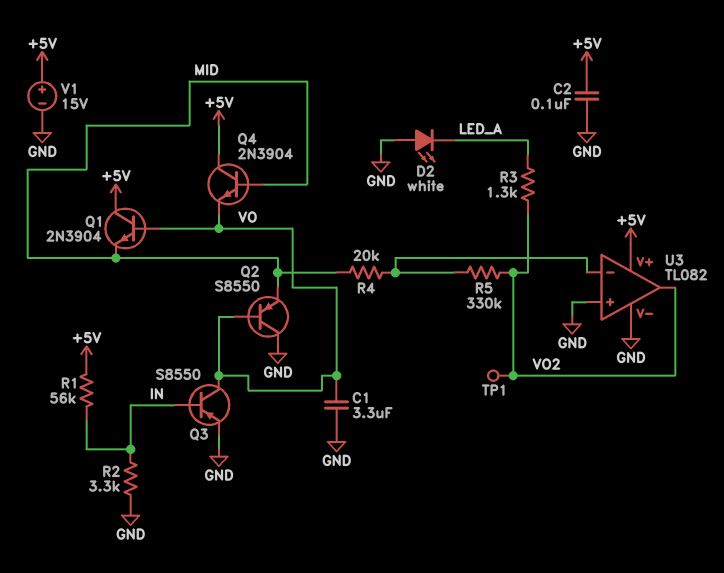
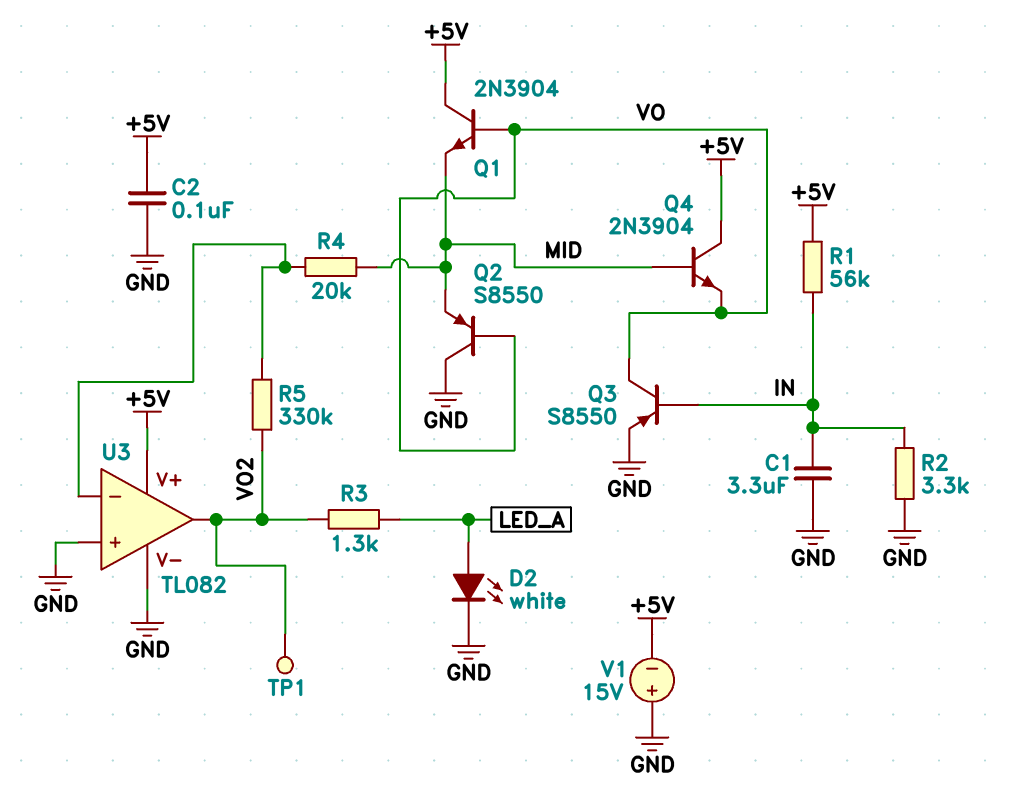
C1: 3.3uF (GND, VO) -> 3.3uF (GND, IN)
D2: LED white (A GND, K LED_A) -> LED white (A LED_A, K GND)
V1: 15V (plus +5V, minus GND) -> 15V (plus GND, minus +5V)

